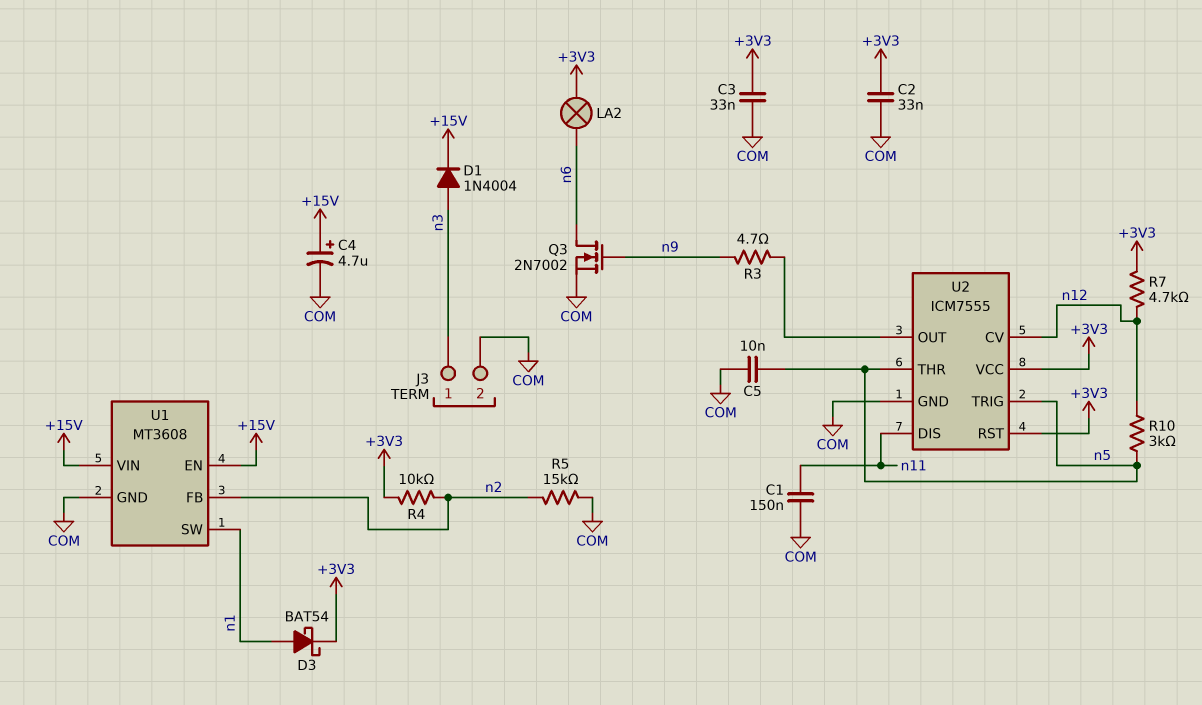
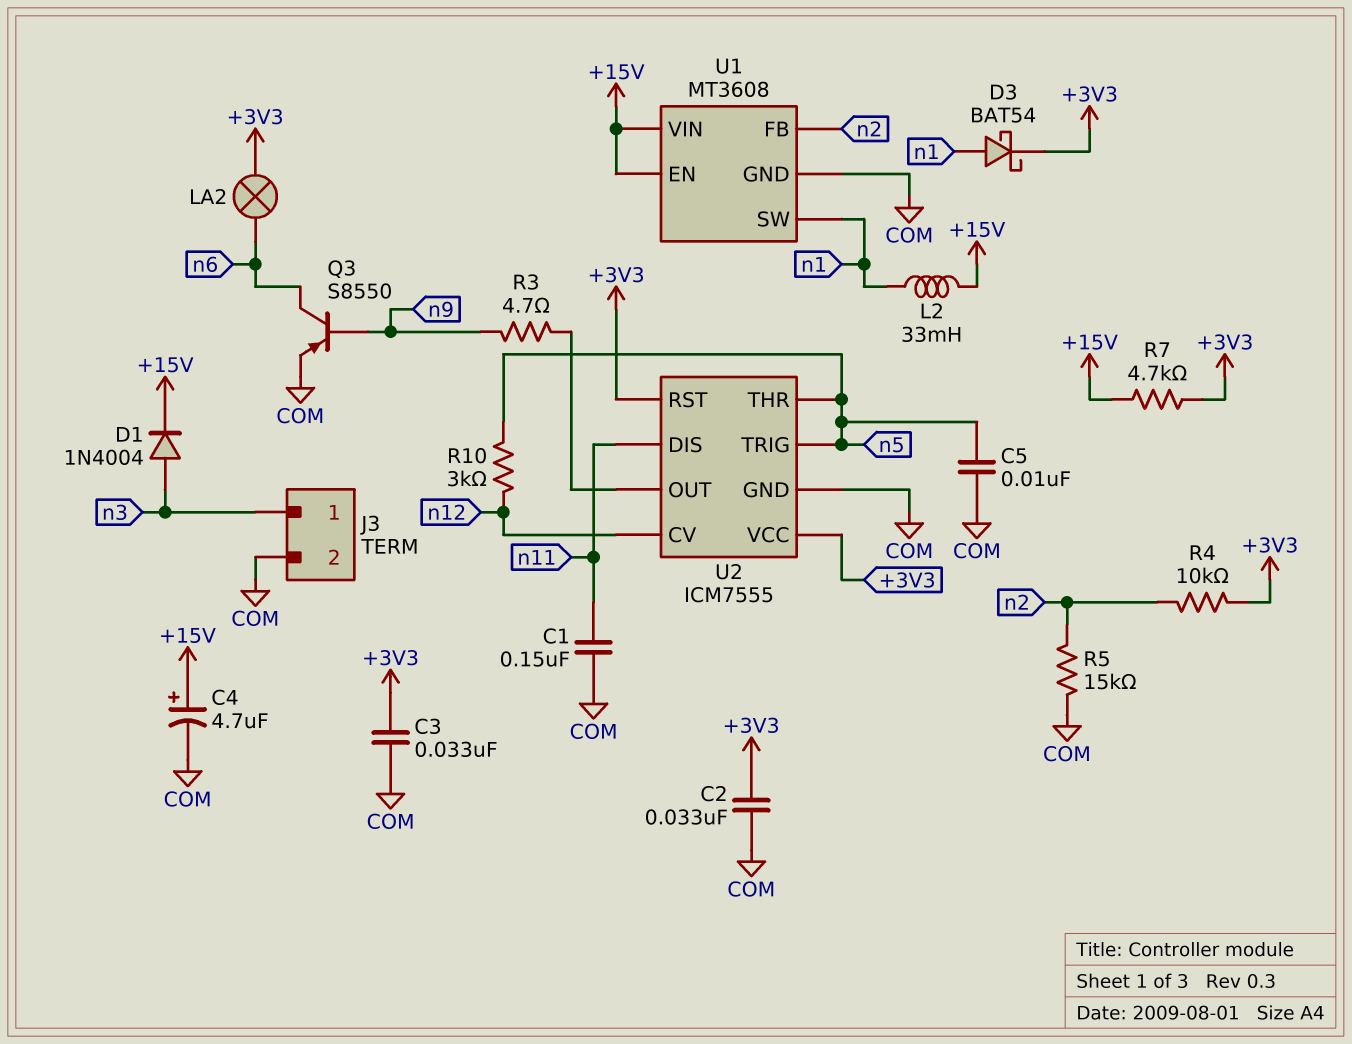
L2: none -> 33mH (+15V, n1)
Q3: NMOS 2N7002 (G n9, D n6, S COM) -> PNP S8550 (B n9, C n6, E COM)
R7: 4.7k (+3V3, n12) -> 4.7k (+3V3, +15V)

